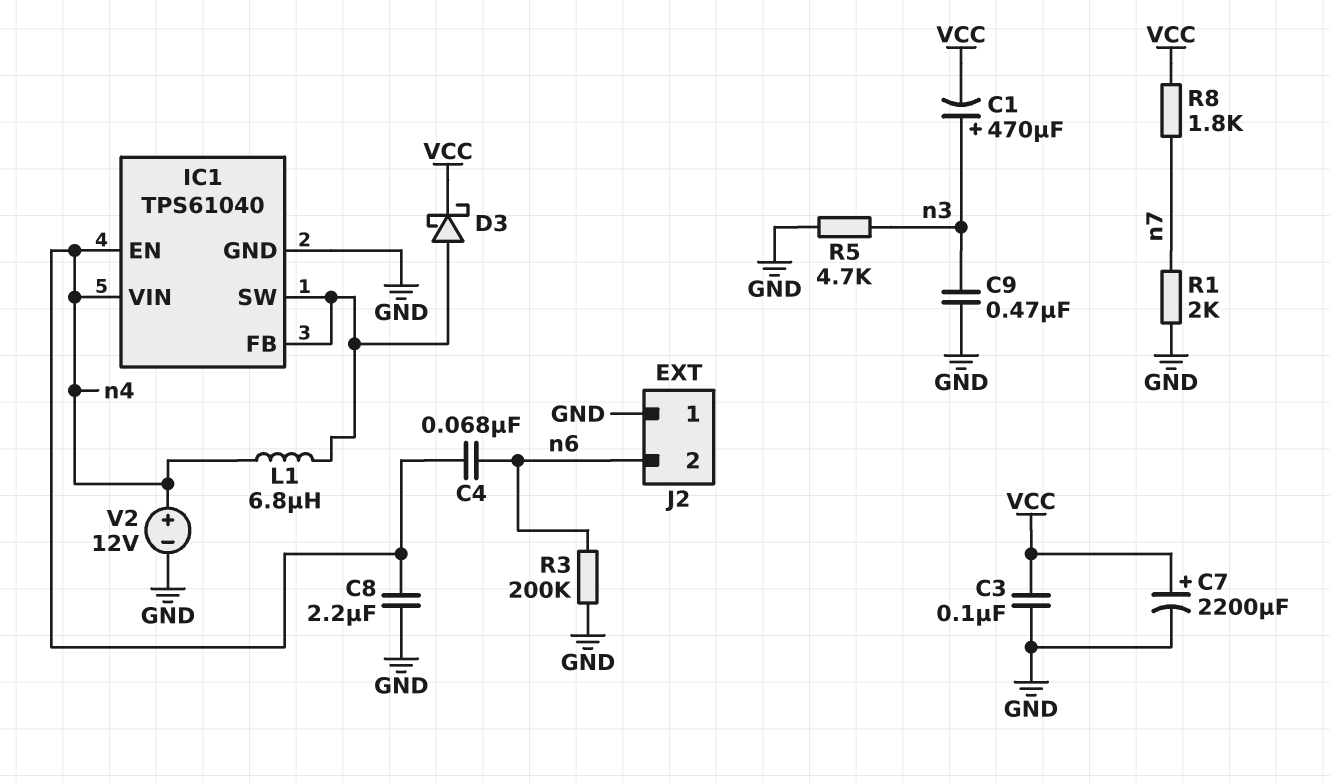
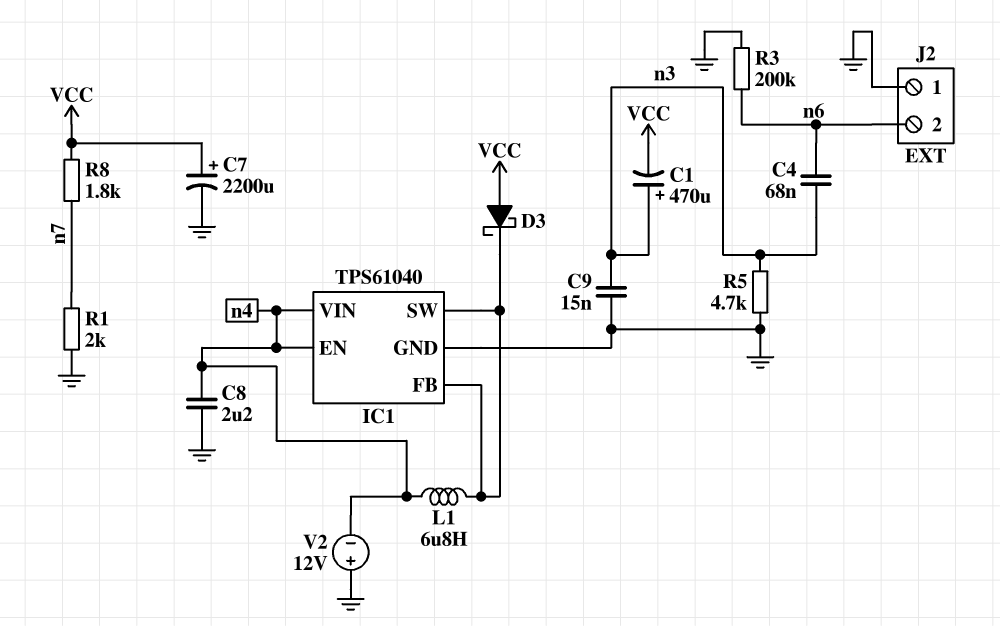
C3: 100nF (GND, VCC) -> none
C4: 68nF (n4, n6) -> 68nF (n3, n6)
C9: 470nF (GND, n3) -> 15nF (GND, n3)
D3: schottky (A IC1/FB, K VCC) -> schottky (A VCC, K IC1/FB)
V2: 12V (plus n4, minus GND) -> 12V (plus GND, minus n4)

